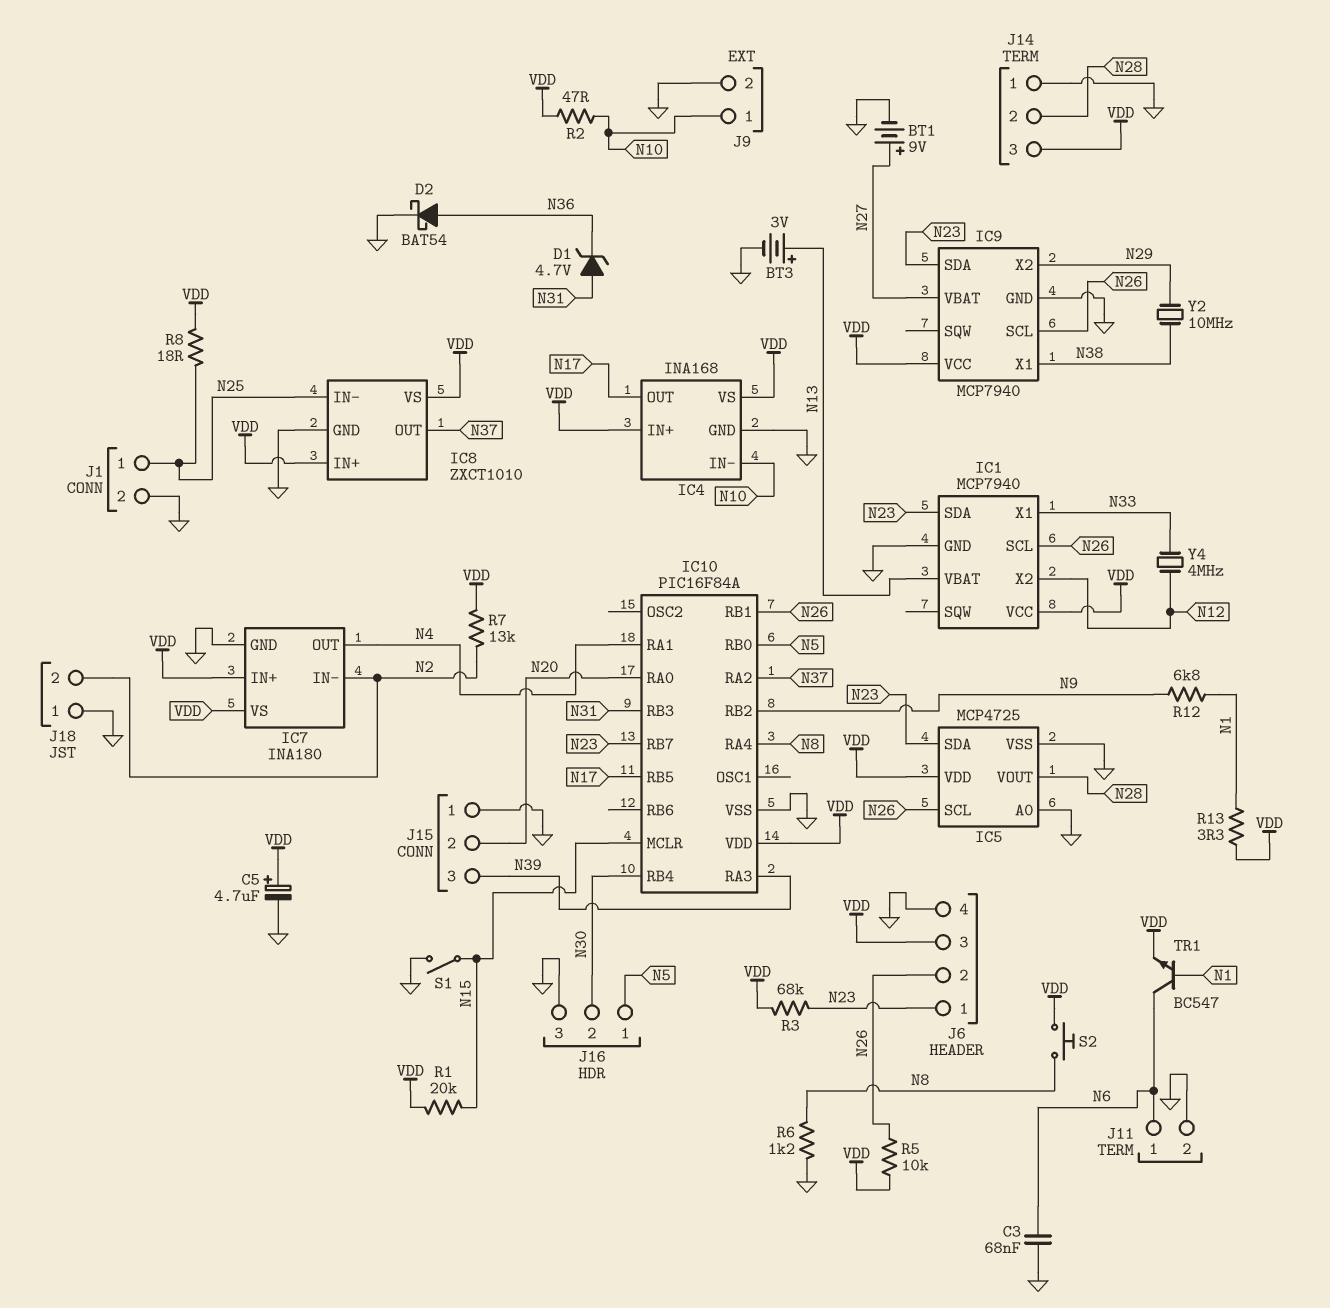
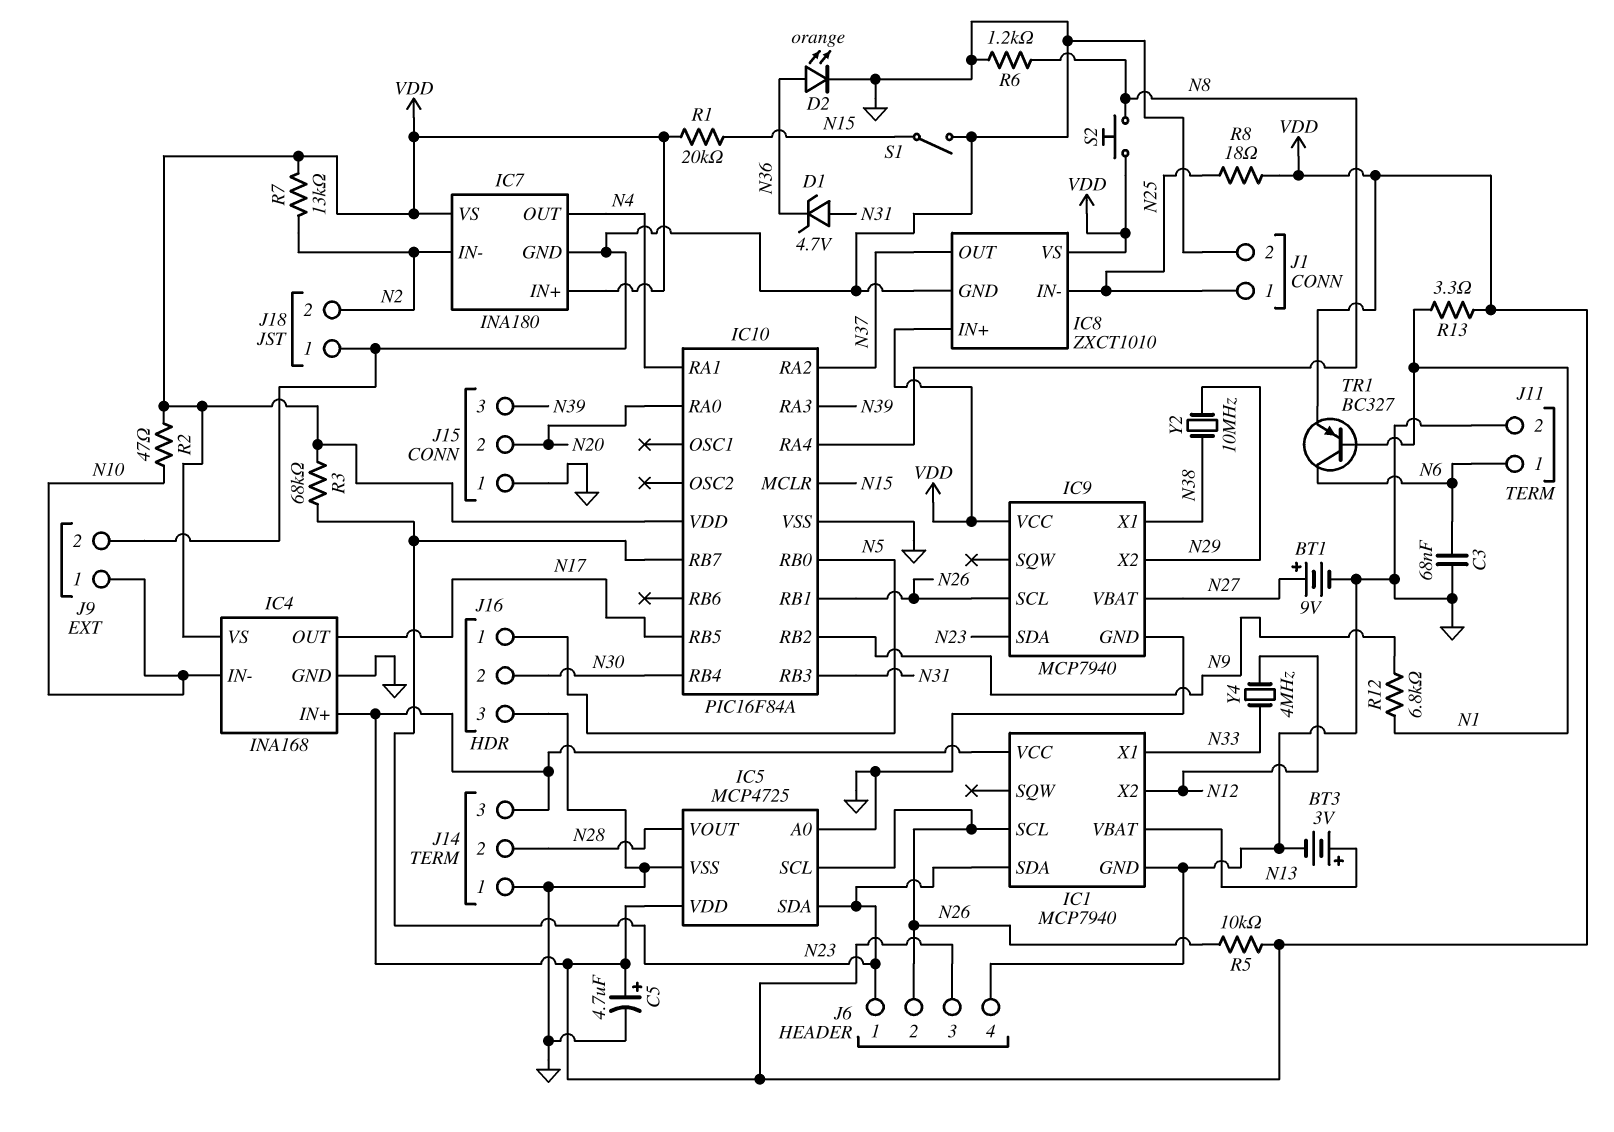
D2: schottky BAT54 (A N36, K GND) -> LED orange (A N36, K GND)
TR1: NPN BC547 (B N1, C N6, E VDD) -> PNP BC327 (B N1, C N6, E VDD)

